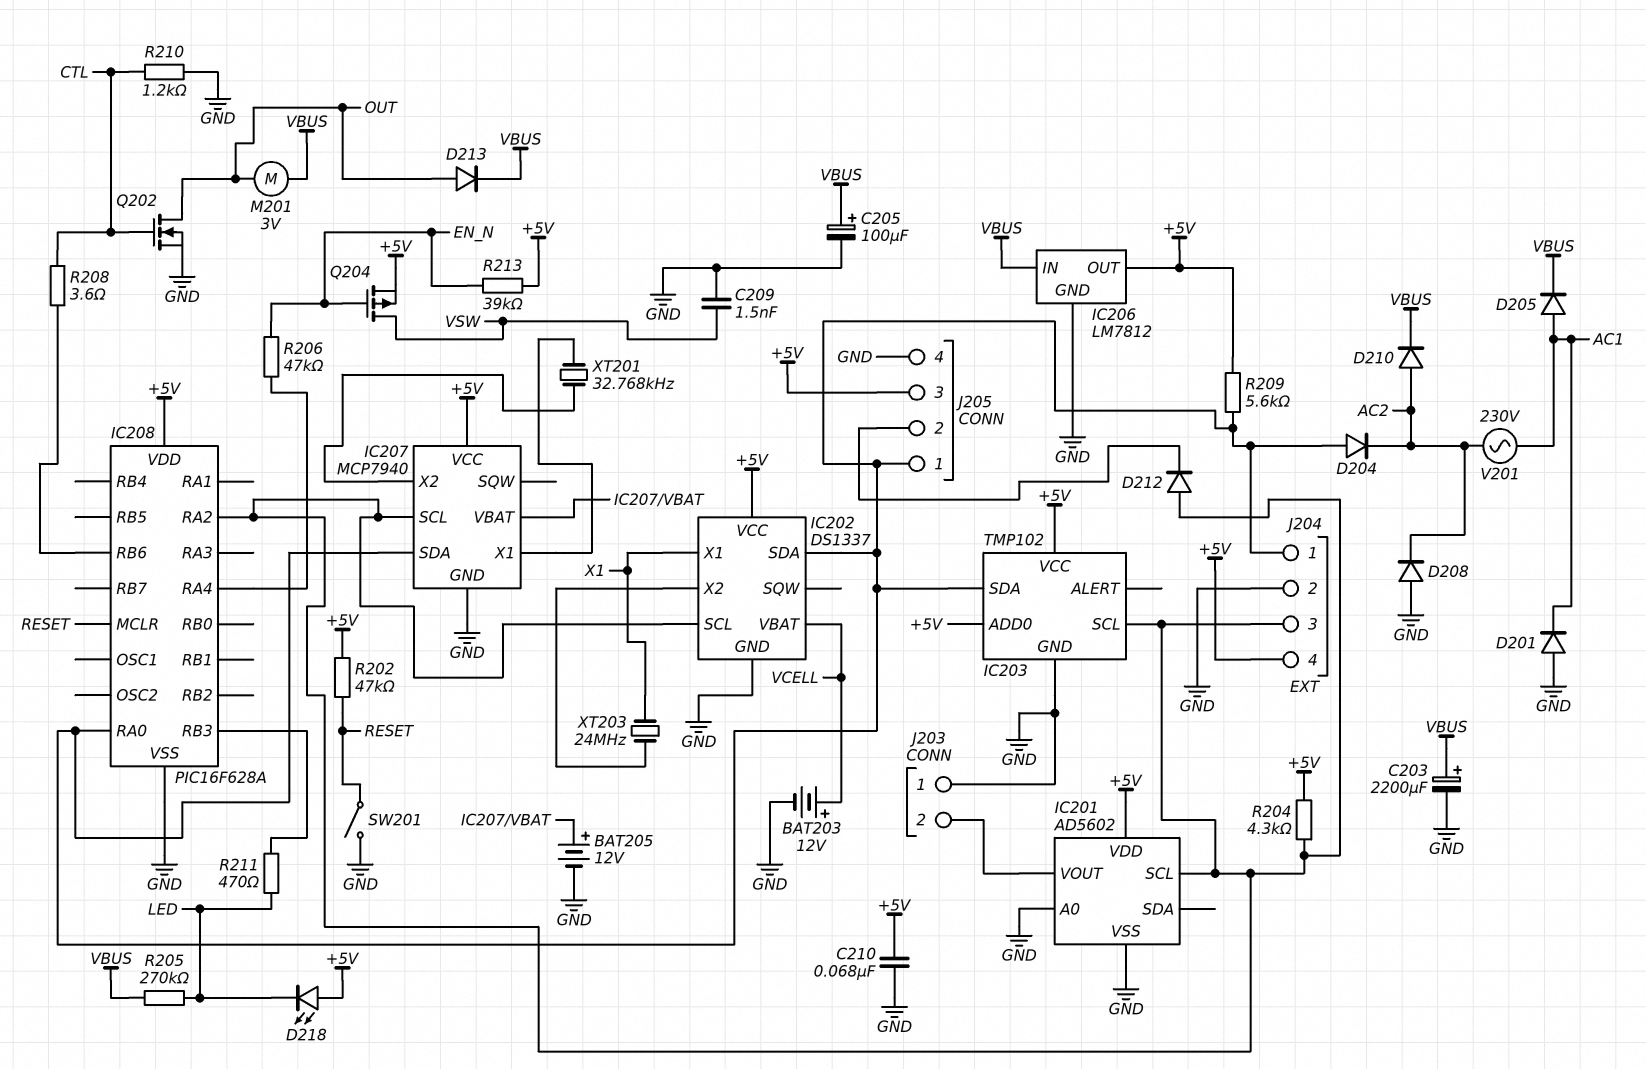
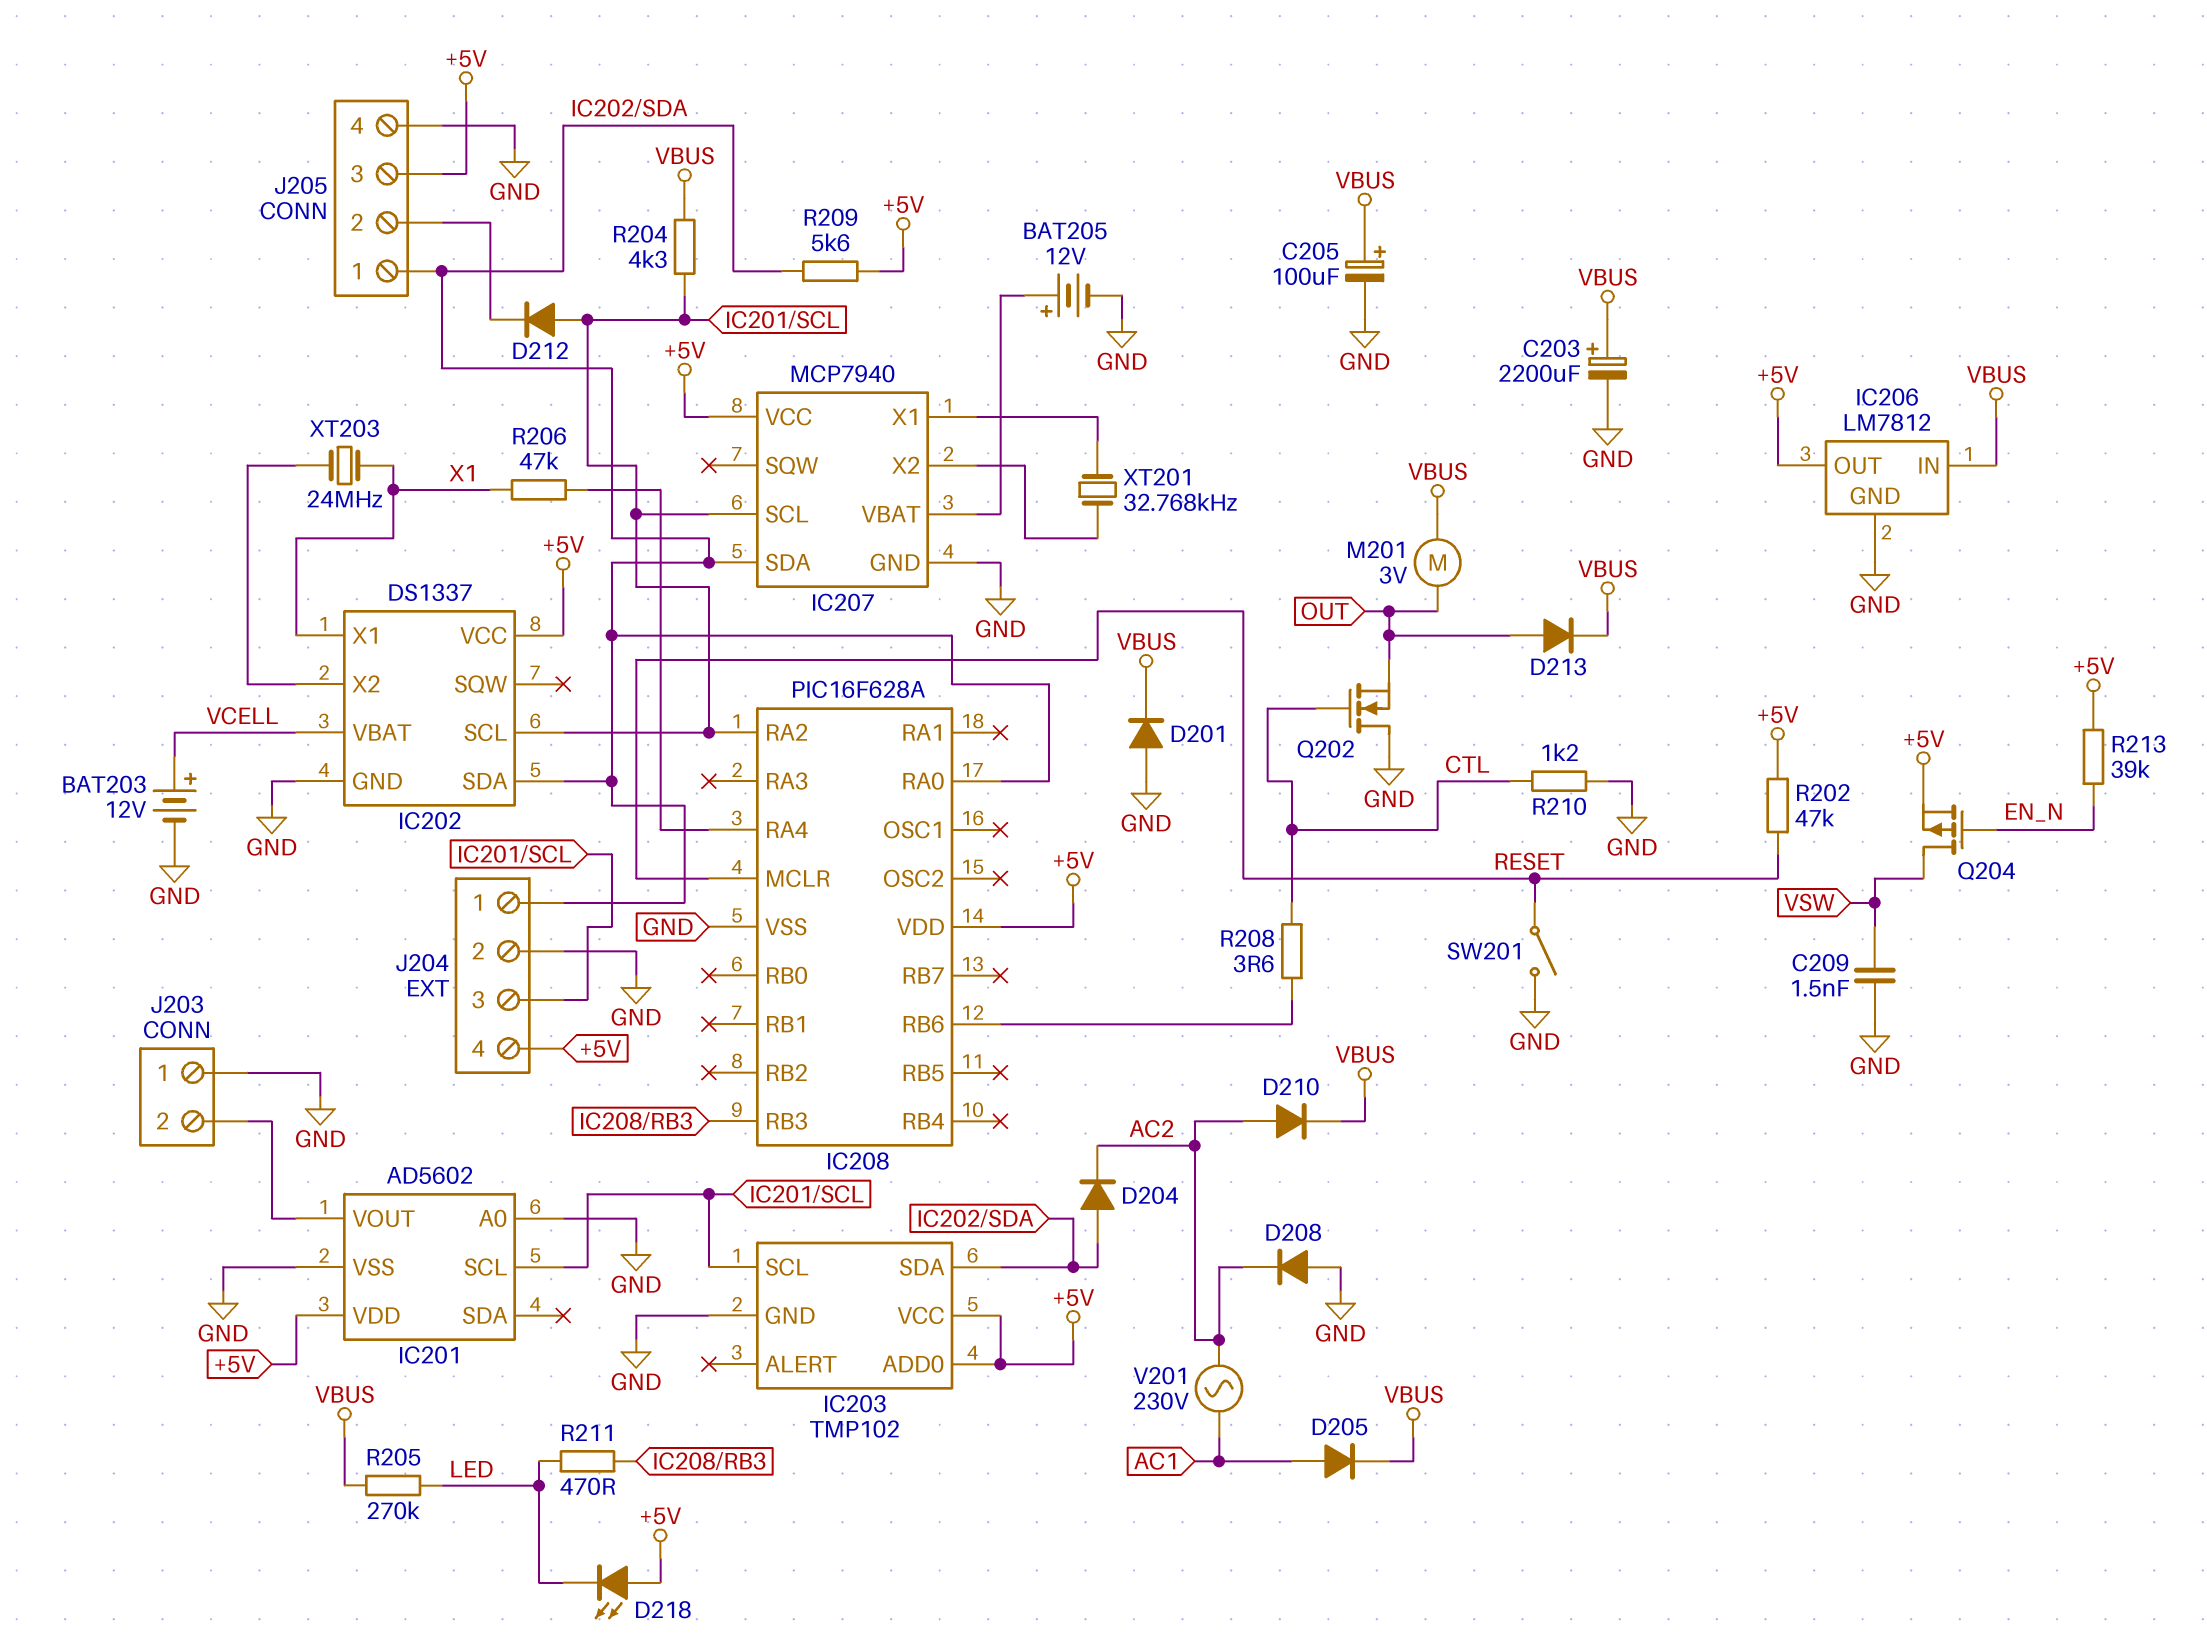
C210: 68nF (+5V, GND) -> none
D201: diode (A GND, K AC1) -> diode (A GND, K VBUS)
Q202: NMOS (G CTL, D OUT, S GND) -> NMOS (G CTL, D GND, S OUT)
R204: 4.3k (+5V, IC201/SCL) -> 4.3k (IC201/SCL, VBUS)
R206: 47k (EN_N, IC208/RA4) -> 47k (IC208/RA4, X1)

